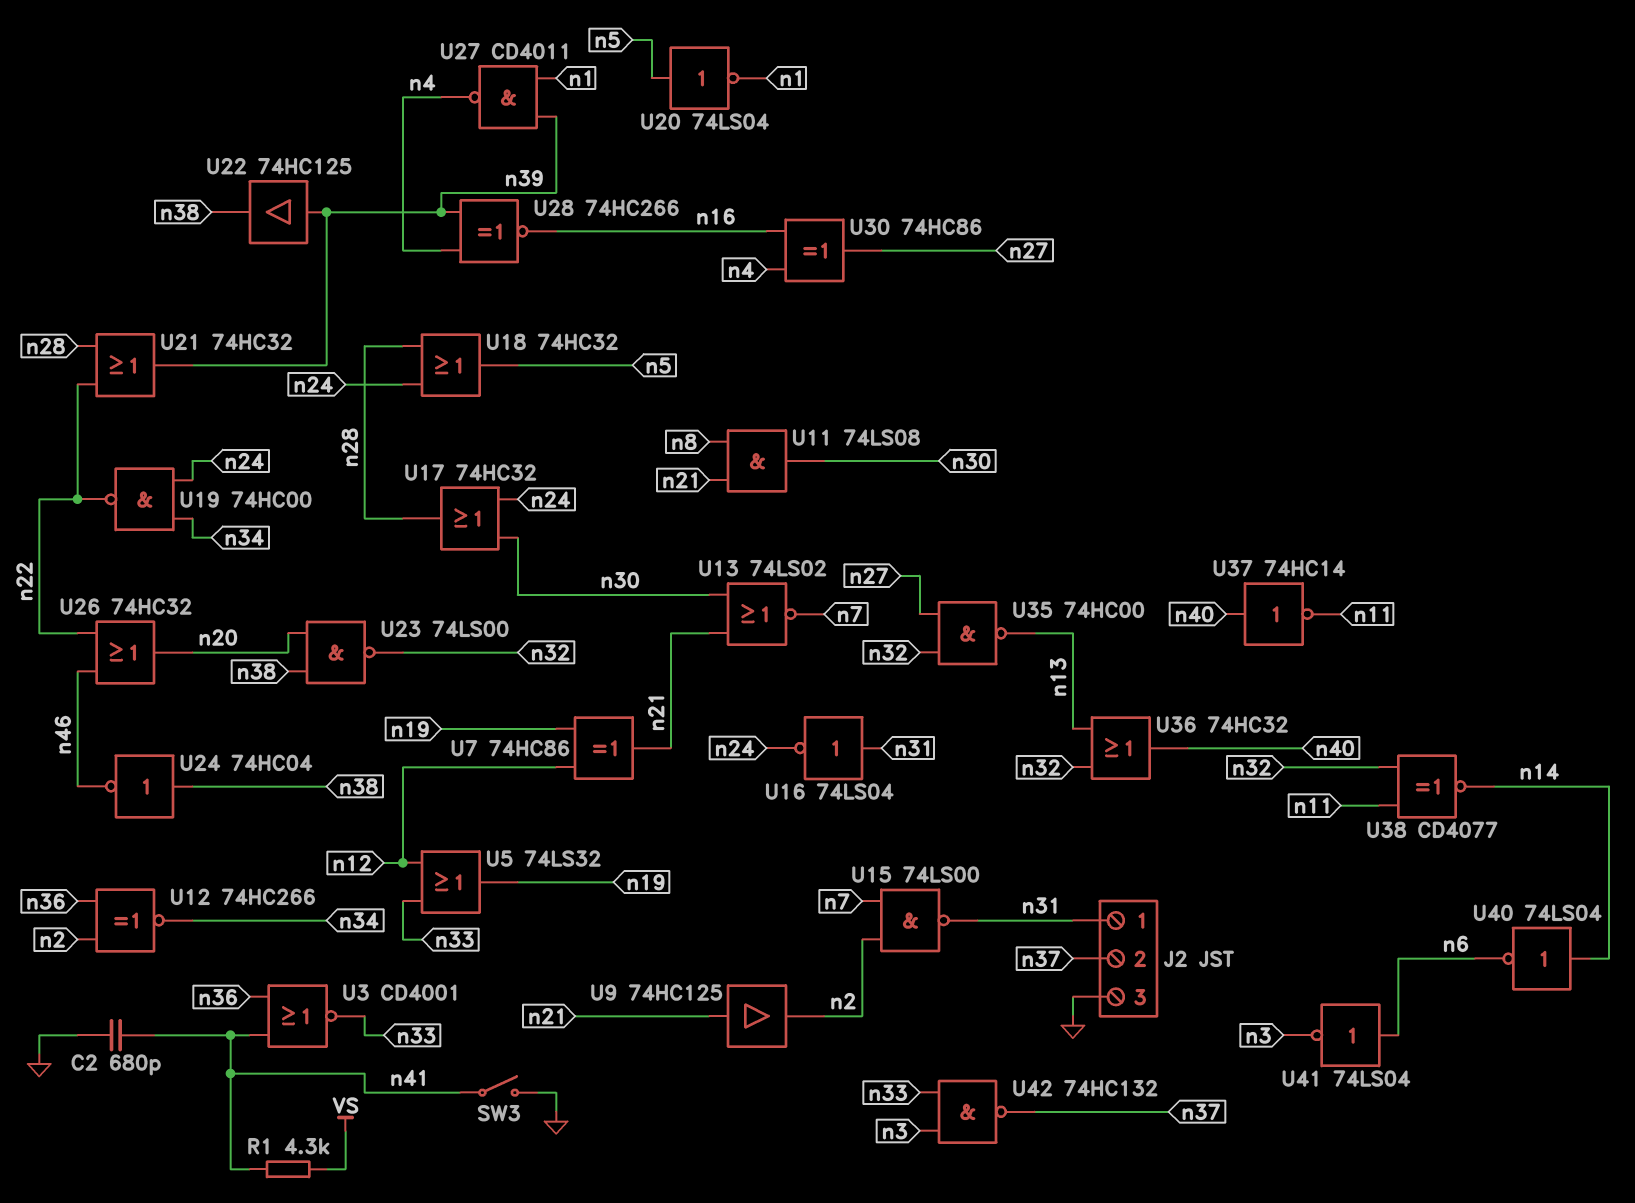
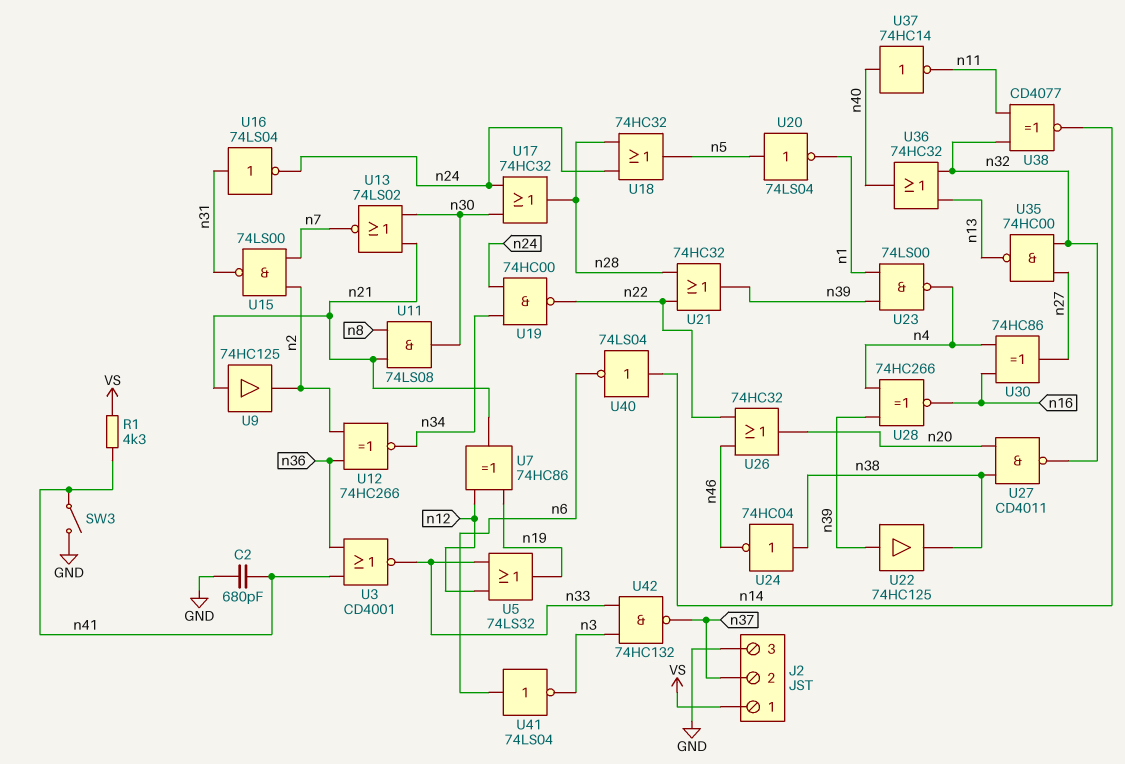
J2 pin 1: n31 -> VS
U23: NAND 74LS00 (in n20, in n38, out n32) -> NAND 74LS00 (in n1, in n39, out n4)
U27: NAND CD4011 (in n1, in n39, out n4) -> NAND CD4011 (in n20, in n38, out n32)

